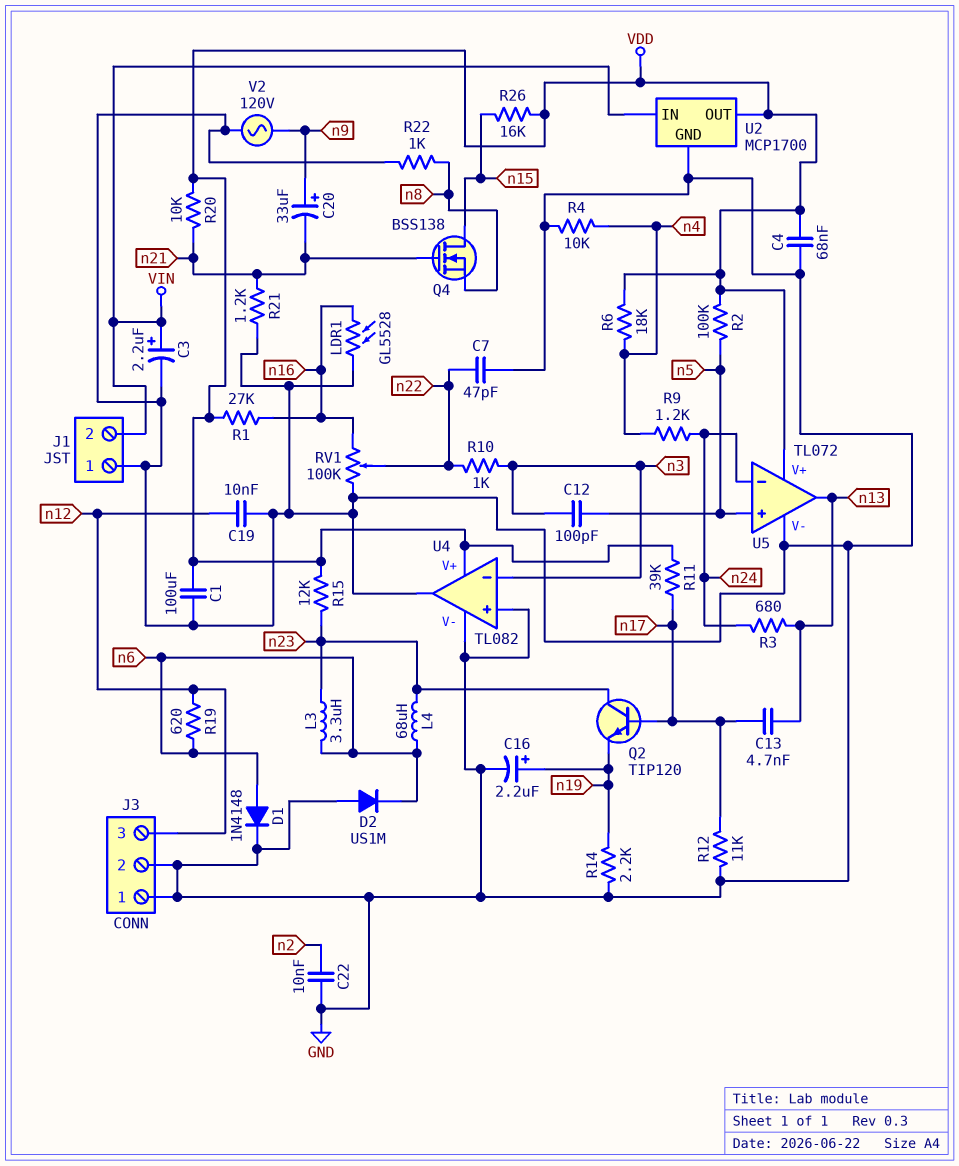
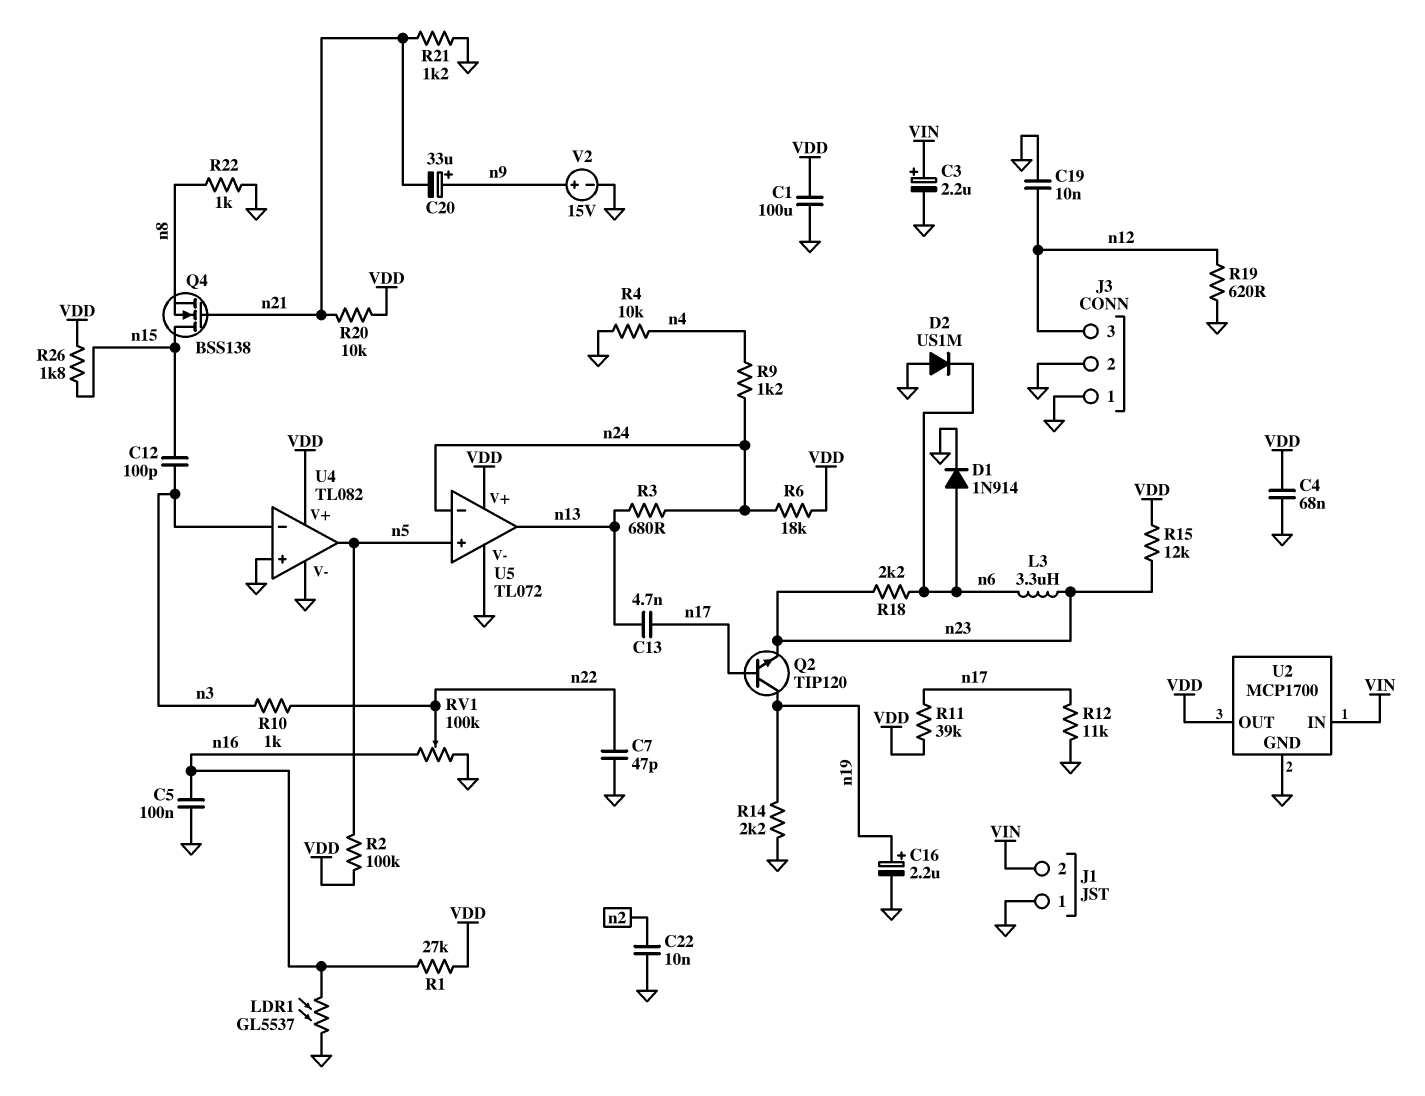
C5: none -> 100nF (GND, n16)
C12: 100pF (n3, n5) -> 100pF (n3, n15)
D1: diode 1N4148 (A n6, K GND) -> diode 1N914 (A n6, K GND)
L4: 68uH (n6, n23) -> none
LDR1: GL5528 (GND, n16) -> GL5537 (GND, n16)
Q2: NPN TIP120 (B n17, C n23, E n19) -> NPN TIP120 (B n17, C n19, E n23)
R6: 18k (VDD, n4) -> 18k (VDD, n24)
R18: none -> 2.2k (n6, n23)
R19: 620 (n6, n12) -> 620 (GND, n12)
R26: 16k (VDD, n15) -> 1.8k (VDD, n15)
U4 pin out: GND -> n5
V2: AC 120V (GND, n9) -> 15V (plus n9, minus GND)

